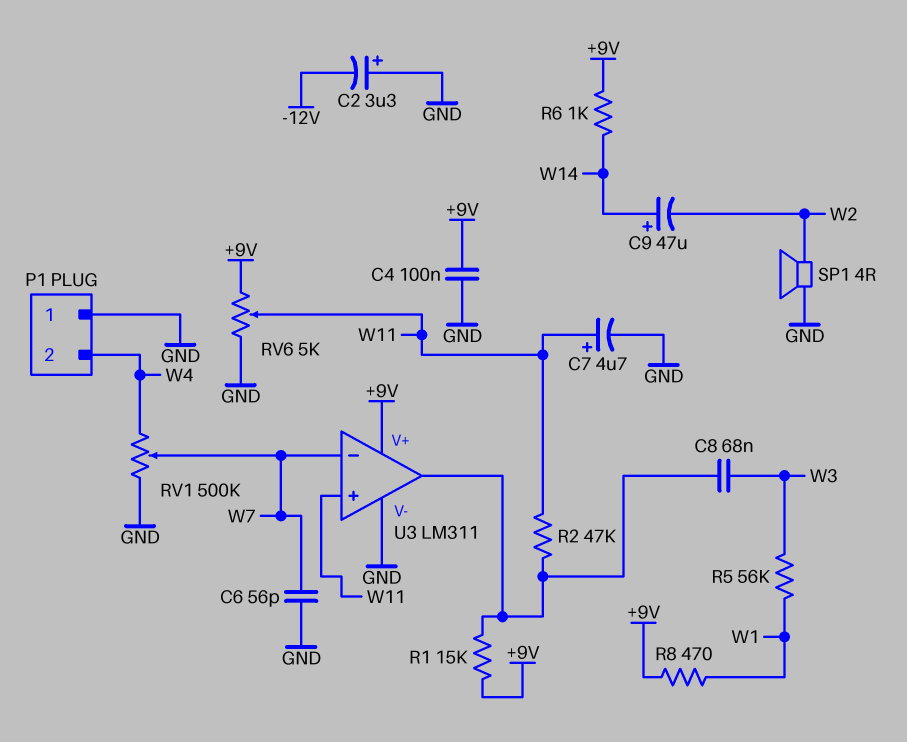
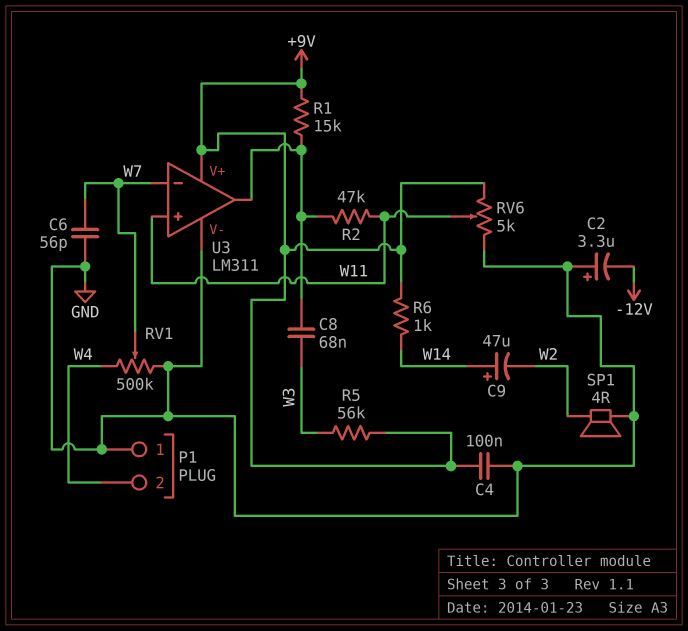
C7: 4.7uF (plus W11, minus GND) -> none
R5: 56k (W1, W3) -> 56k (+9V, W3)
R8: 470 (+9V, W1) -> none

